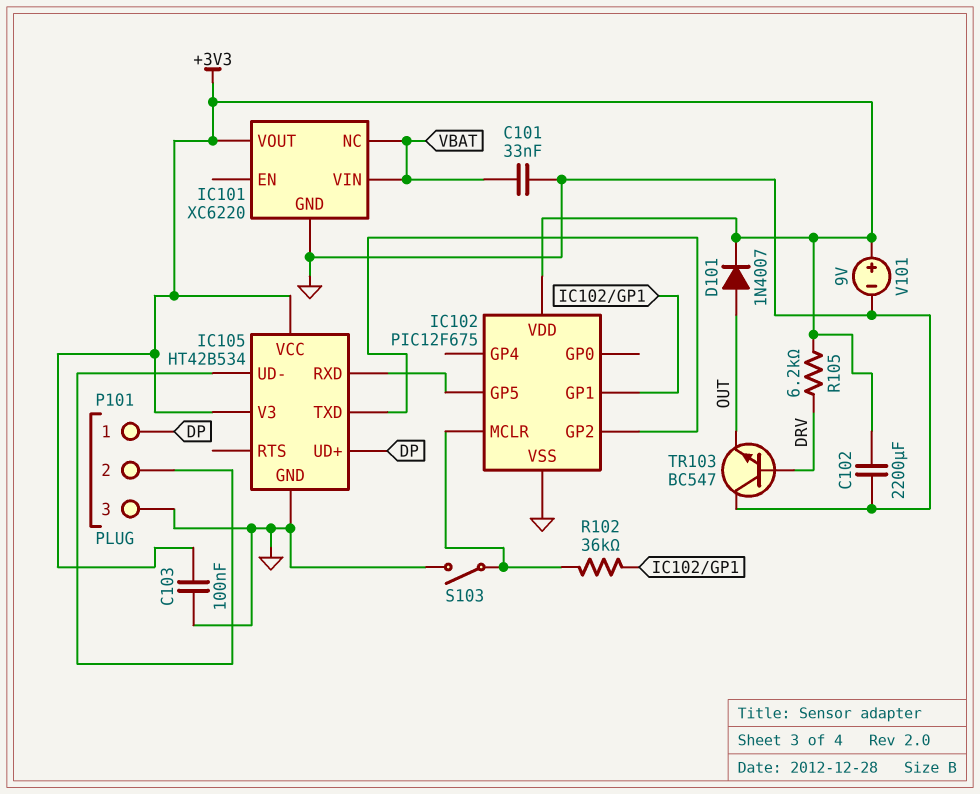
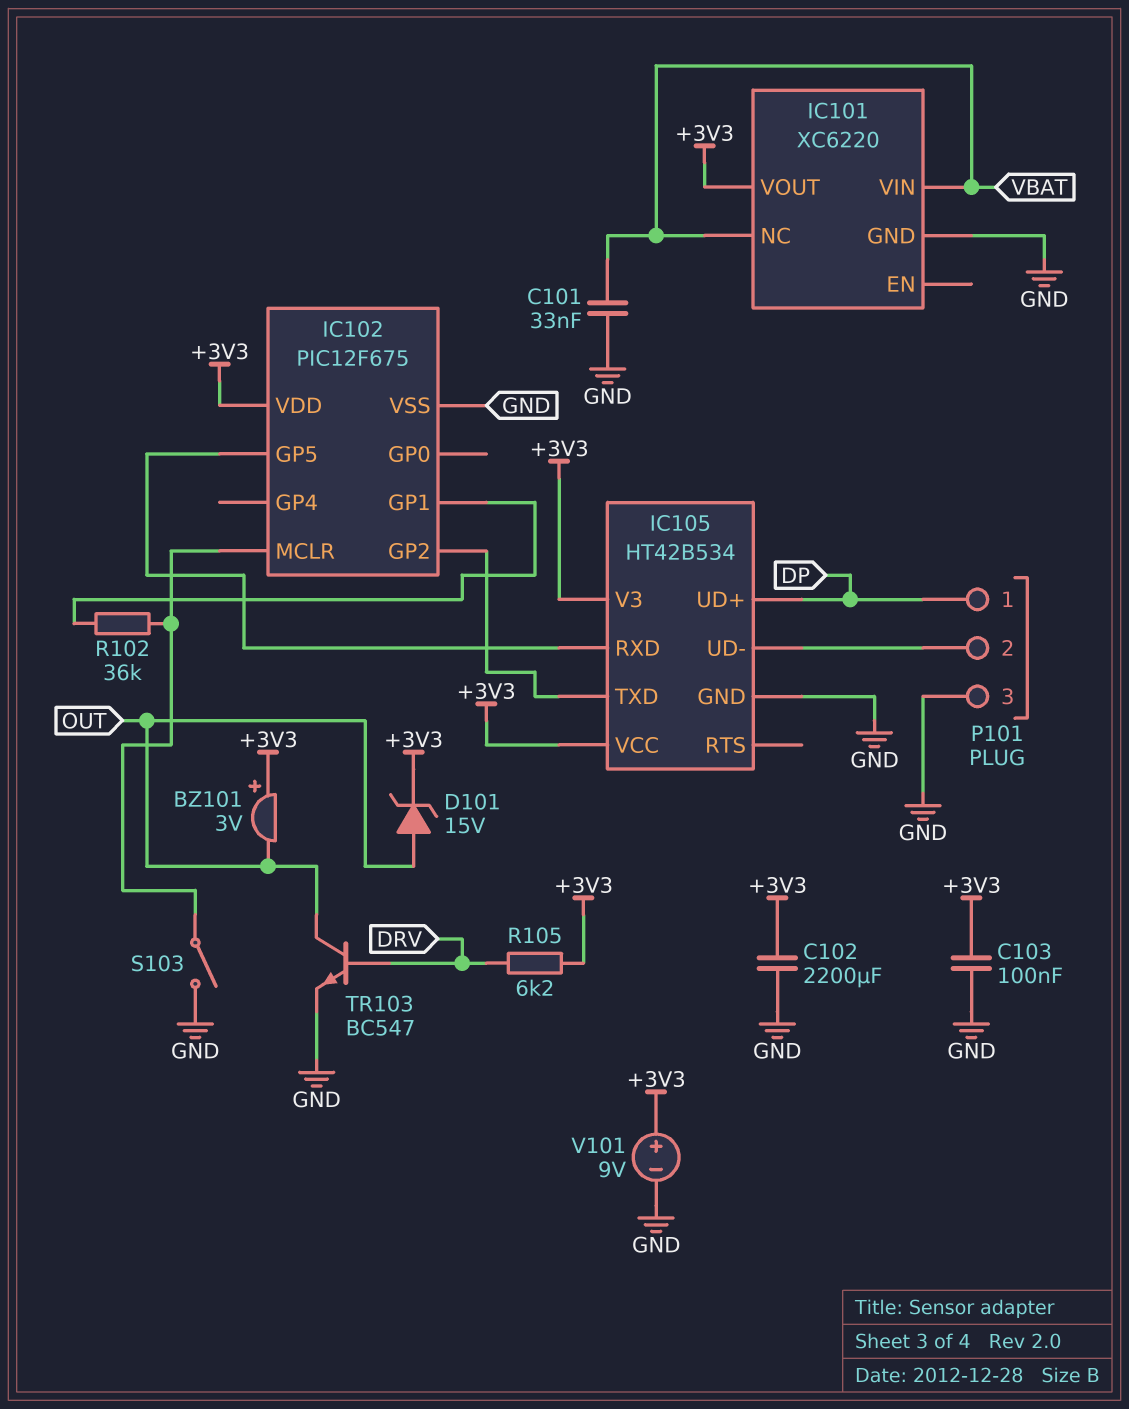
BZ101: none -> buzzer 3V (plus +3V3, minus OUT)
D101: diode 1N4007 (A OUT, K +3V3) -> zener 15V (A OUT, K +3V3)
TR103: NPN BC547 (B DRV, C GND, E OUT) -> NPN BC547 (B DRV, C OUT, E GND)

